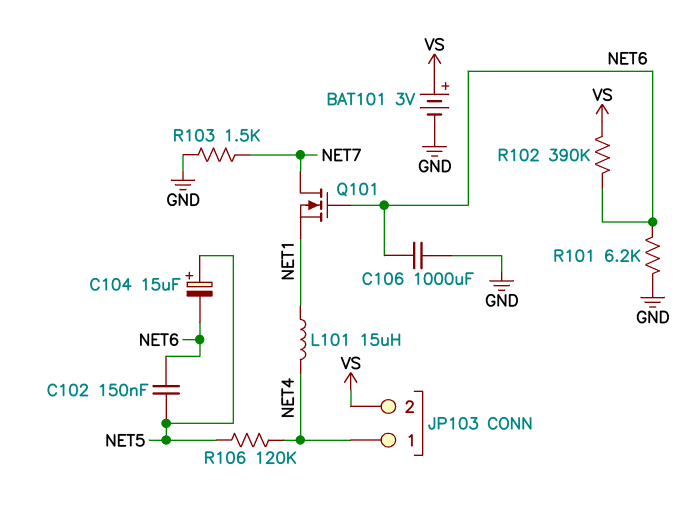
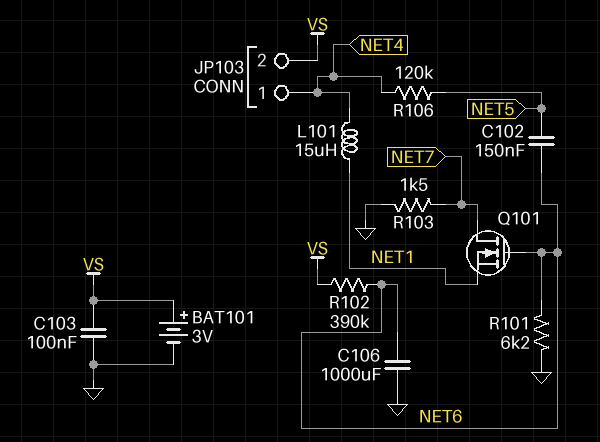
C103: none -> 100nF (GND, VS)
C104: 15uF (plus NET5, minus NET6) -> none

